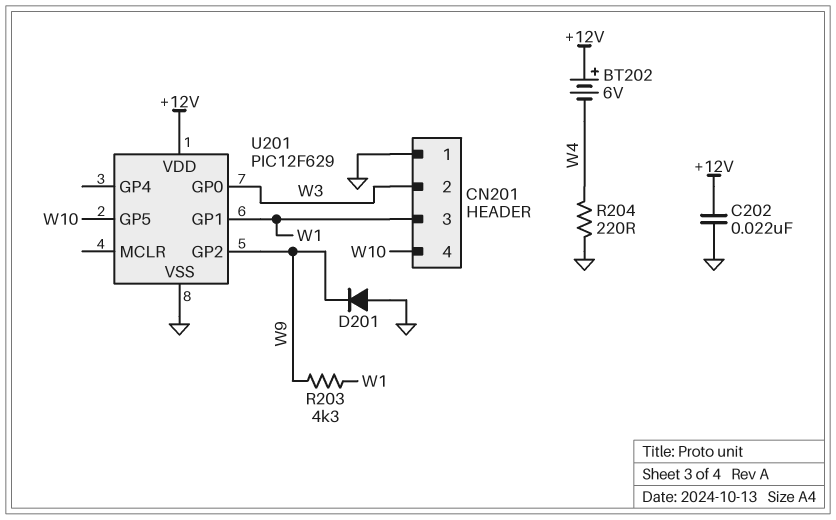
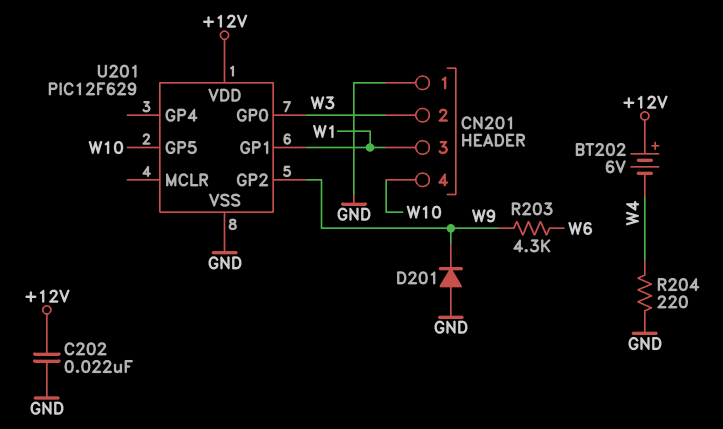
R203: 4.3k (W1, W9) -> 4.3k (W6, W9)

